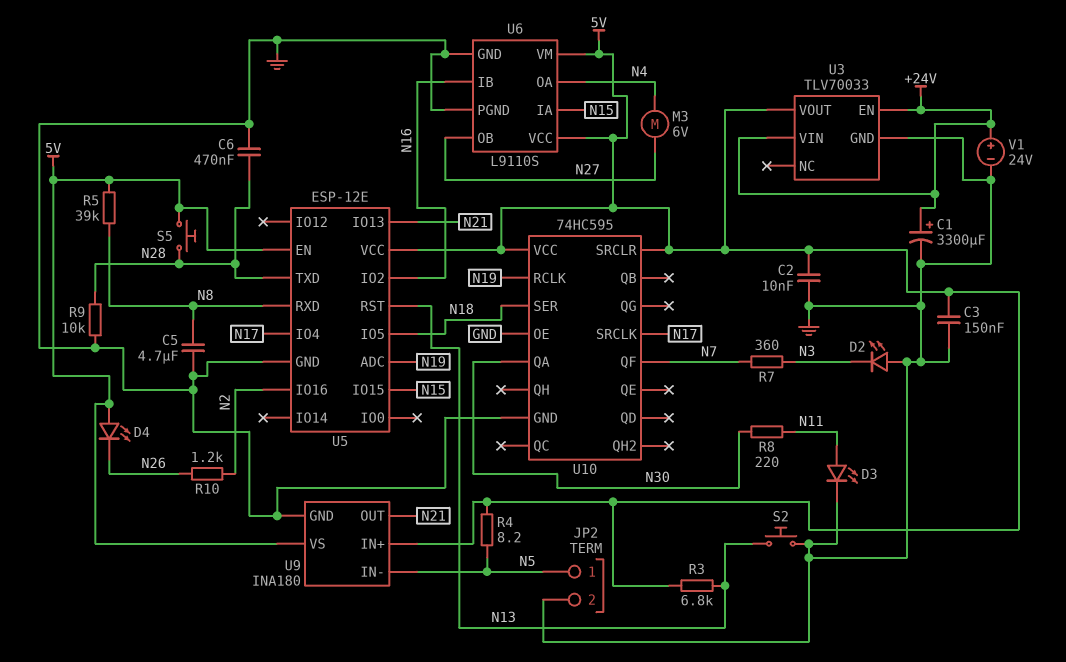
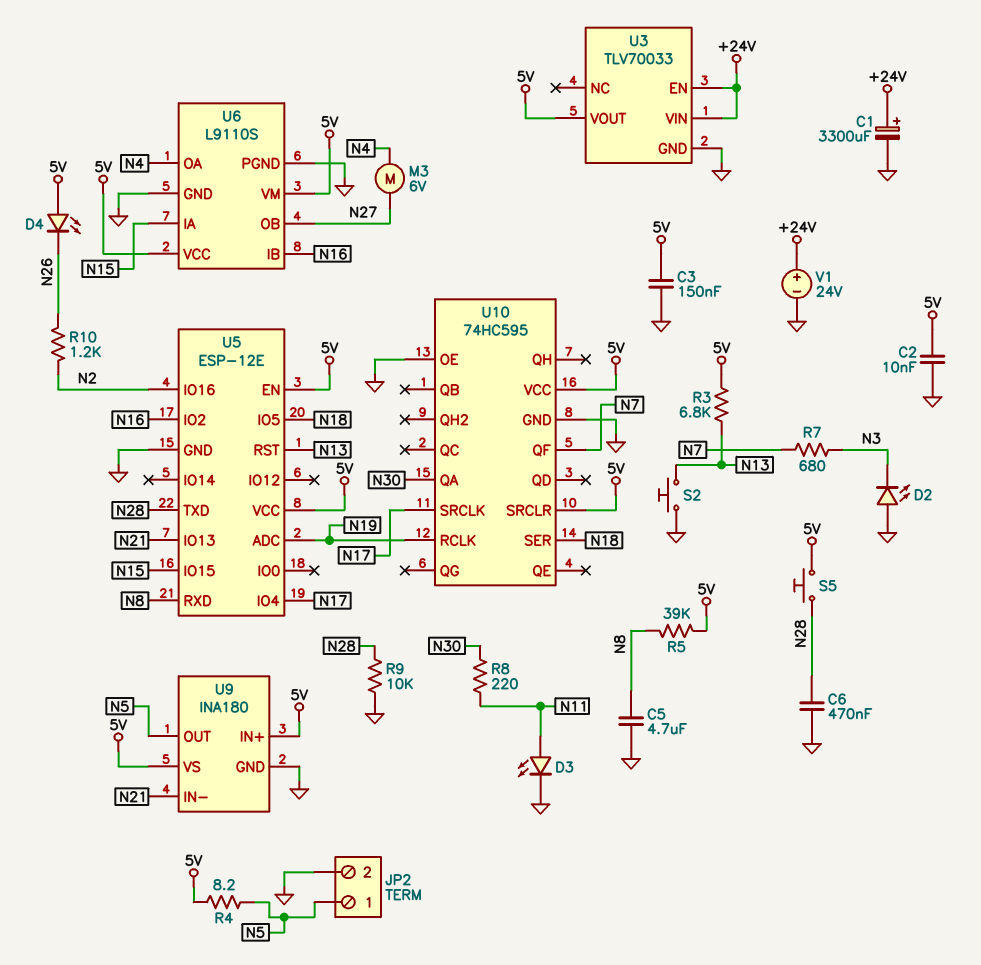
R7: 360 (N3, N7) -> 680 (N3, N7)
U9 pin IN-: N5 -> N21
U9 pin OUT: N21 -> N5

